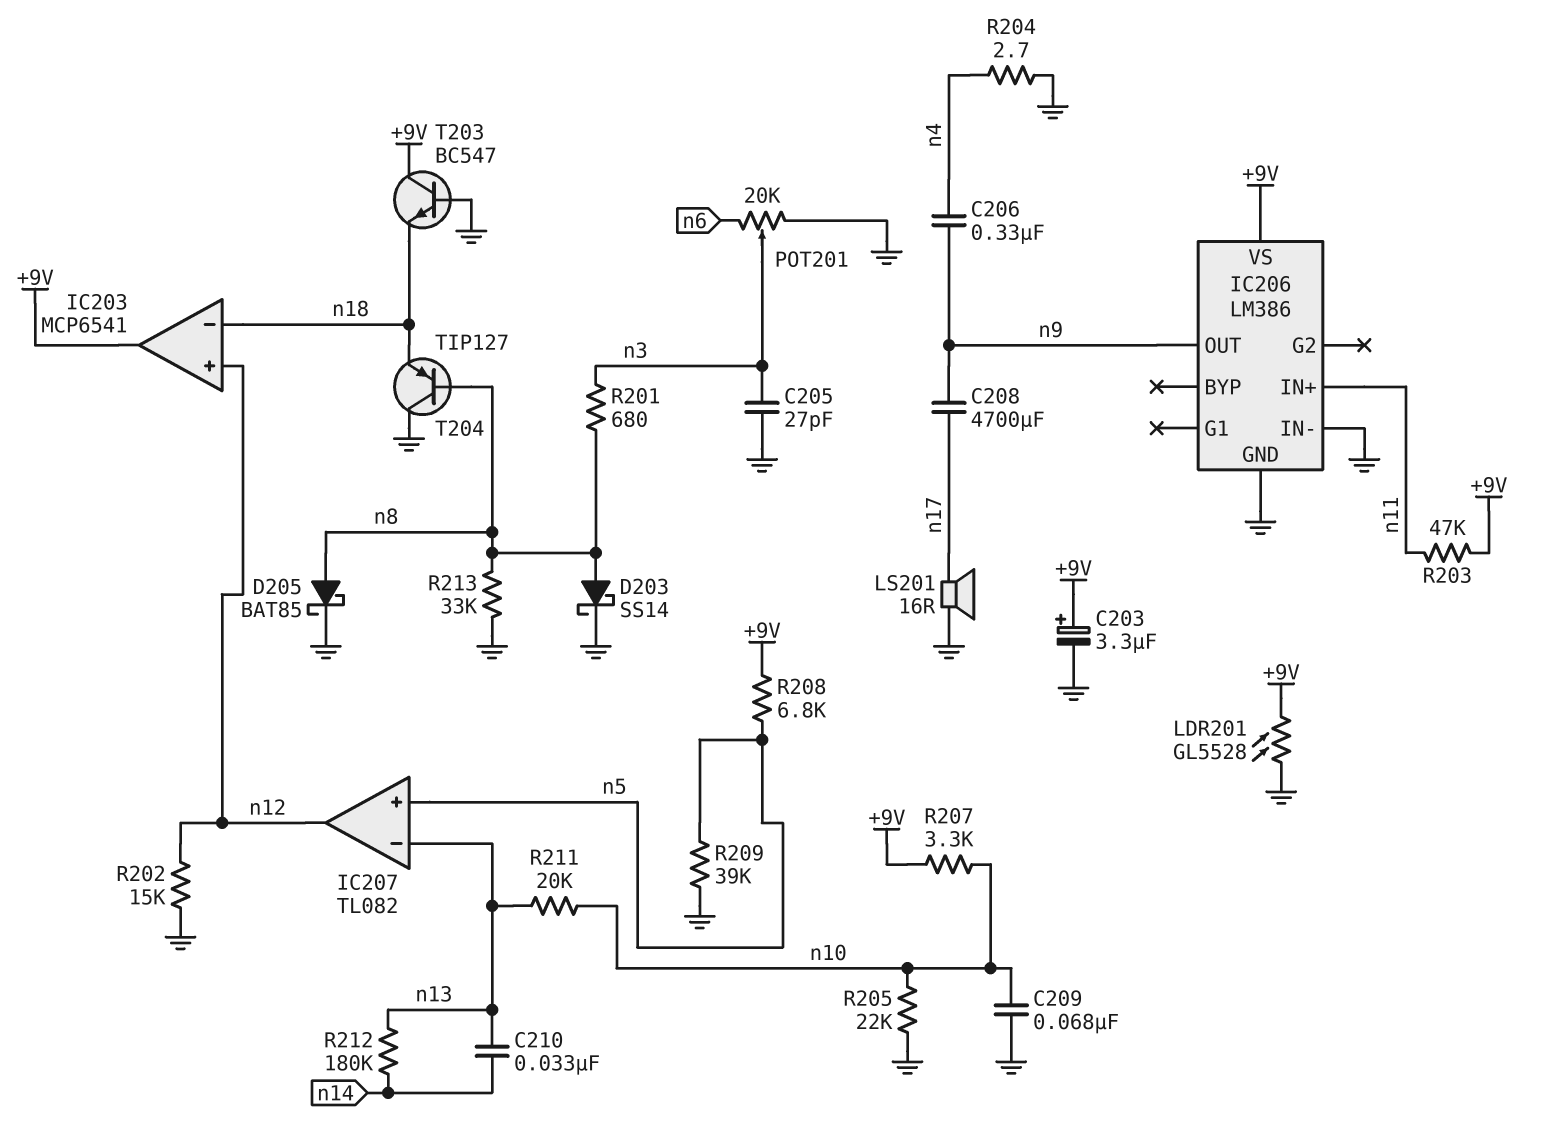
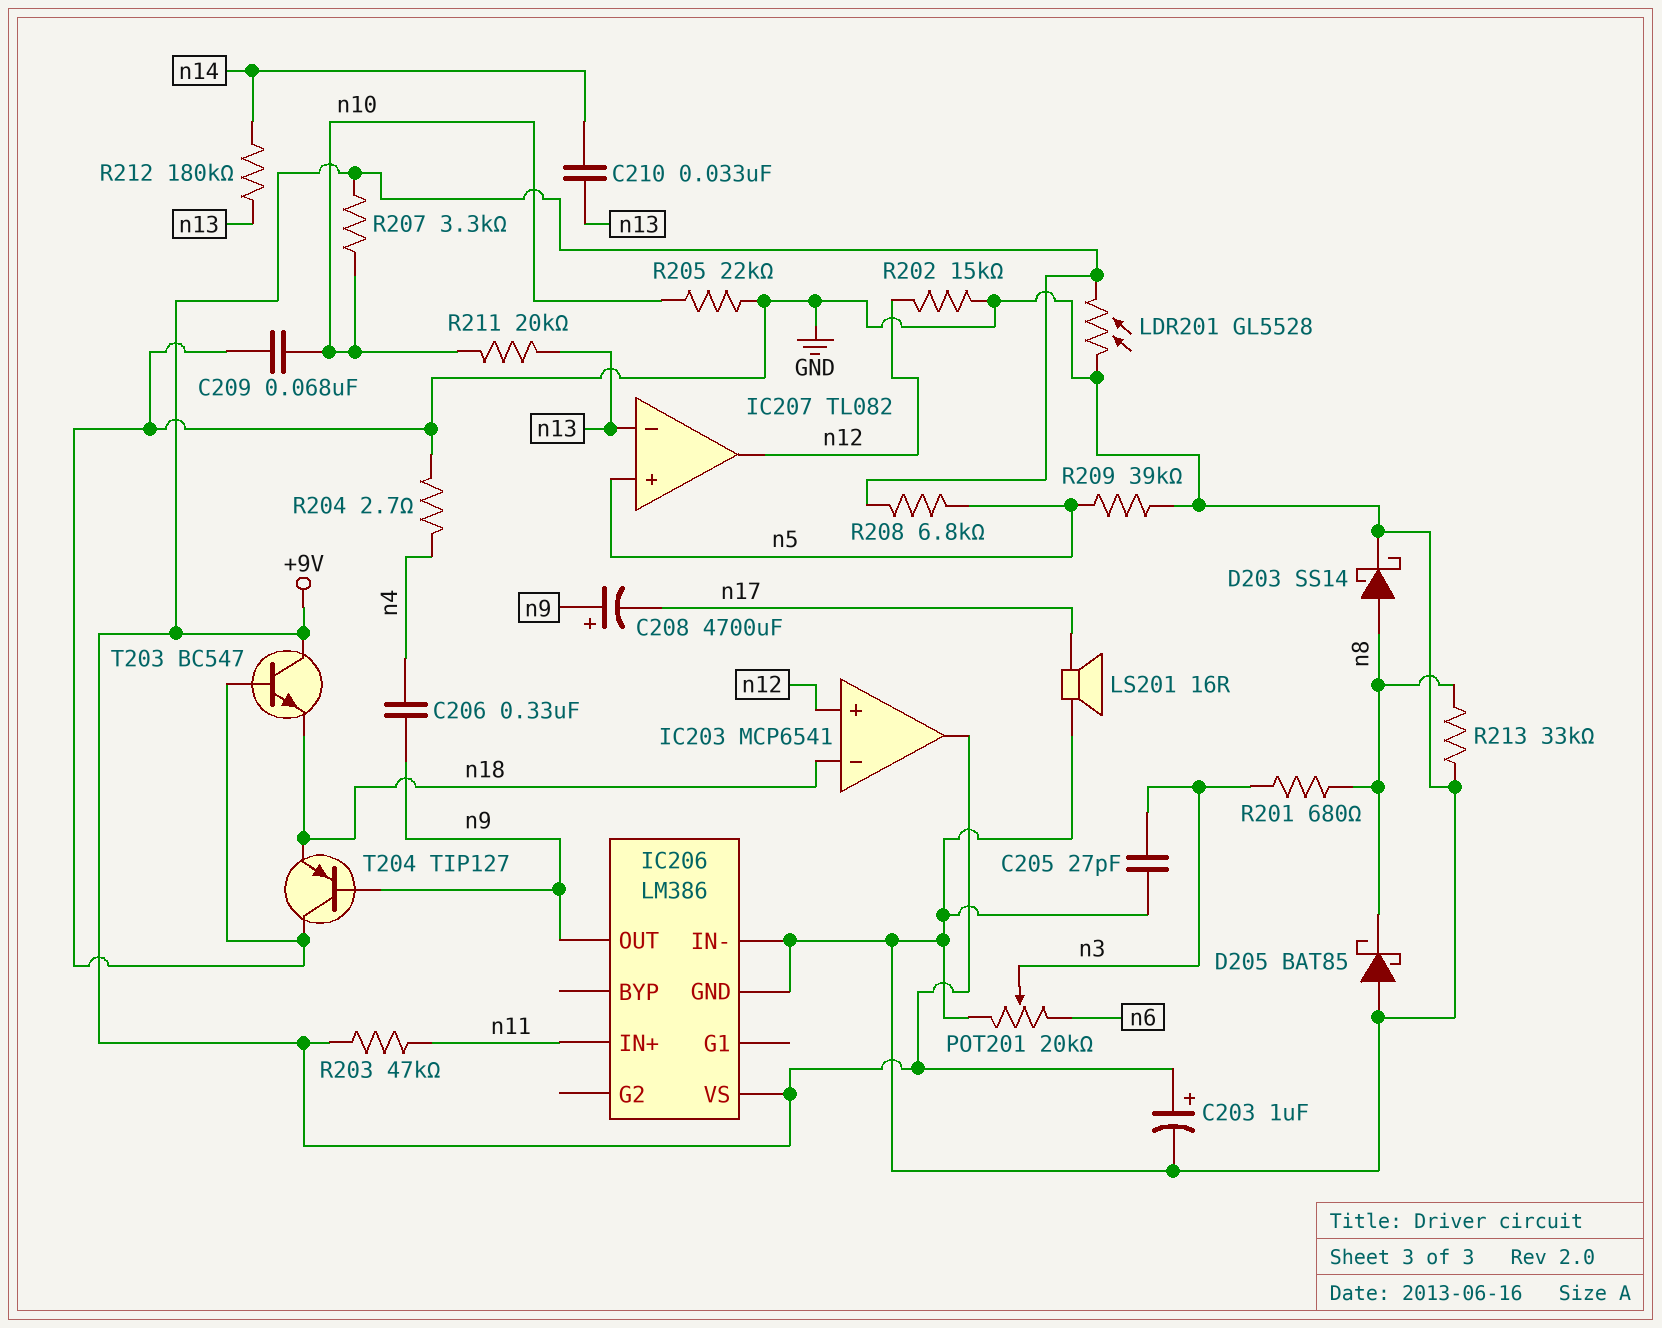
C203: 3.3uF (plus +9V, minus GND) -> 1uF (plus +9V, minus GND)
C208: 4700uF (n9, n17) -> 4700uF (plus n9, minus n17)
D205: schottky BAT85 (A n8, K GND) -> schottky BAT85 (A GND, K n8)
T204: PNP TIP127 (B n8, C GND, E n18) -> PNP TIP127 (B n9, C GND, E n18)

